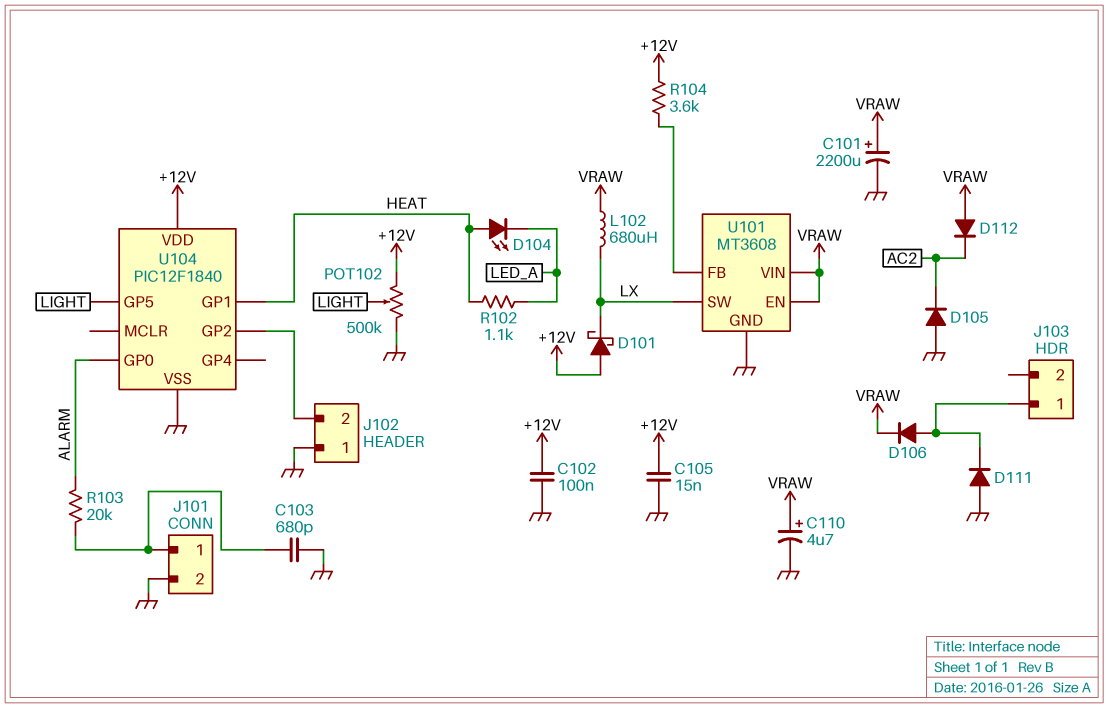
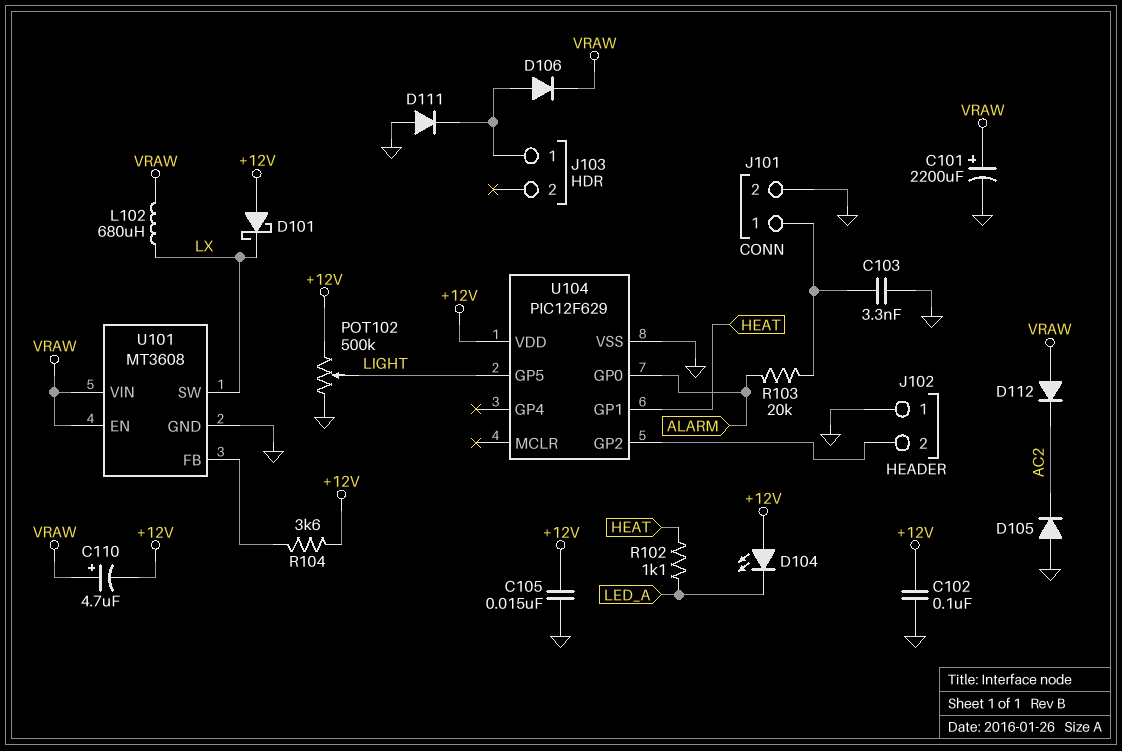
C103: 680pF (GND, J101/1) -> 3.3nF (GND, J101/1)
C110: 4.7uF (plus VRAW, minus GND) -> 4.7uF (plus VRAW, minus +12V)
D104: LED (A HEAT, K LED_A) -> LED (A +12V, K LED_A)
U104: PIC12F1840 -> PIC12F629

